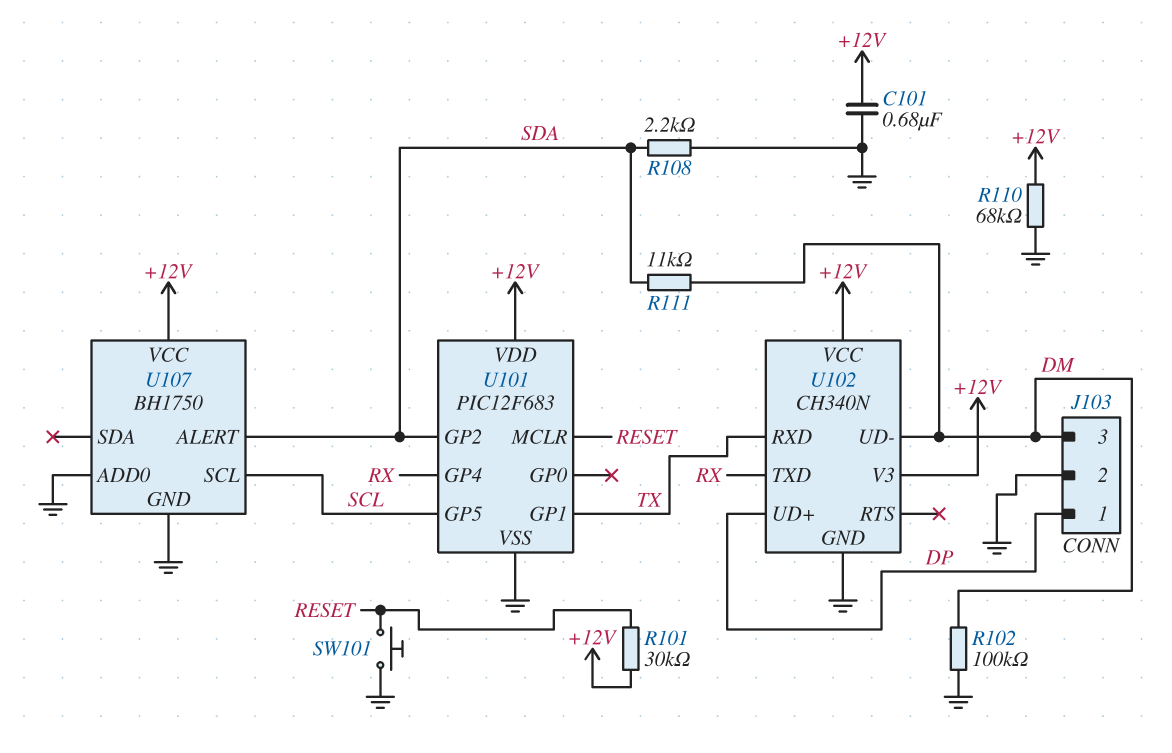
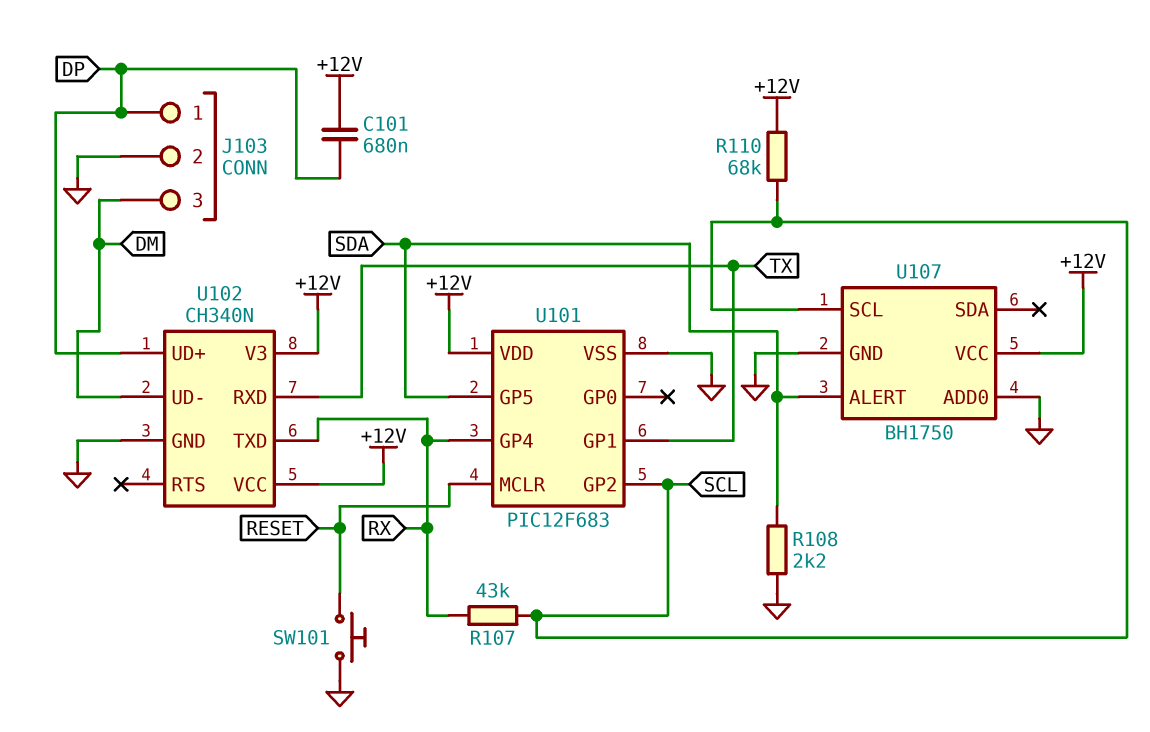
C101: 680nF (+12V, GND) -> 680nF (+12V, DP)
R101: 30k (+12V, RESET) -> none
R102: 100k (DM, GND) -> none
R107: none -> 43k (RX, SCL)
R110: 68k (+12V, GND) -> 68k (+12V, SCL)
R111: 11k (DM, SDA) -> none
U101 pin GP2: SDA -> SCL
U101 pin GP5: SCL -> SDA

